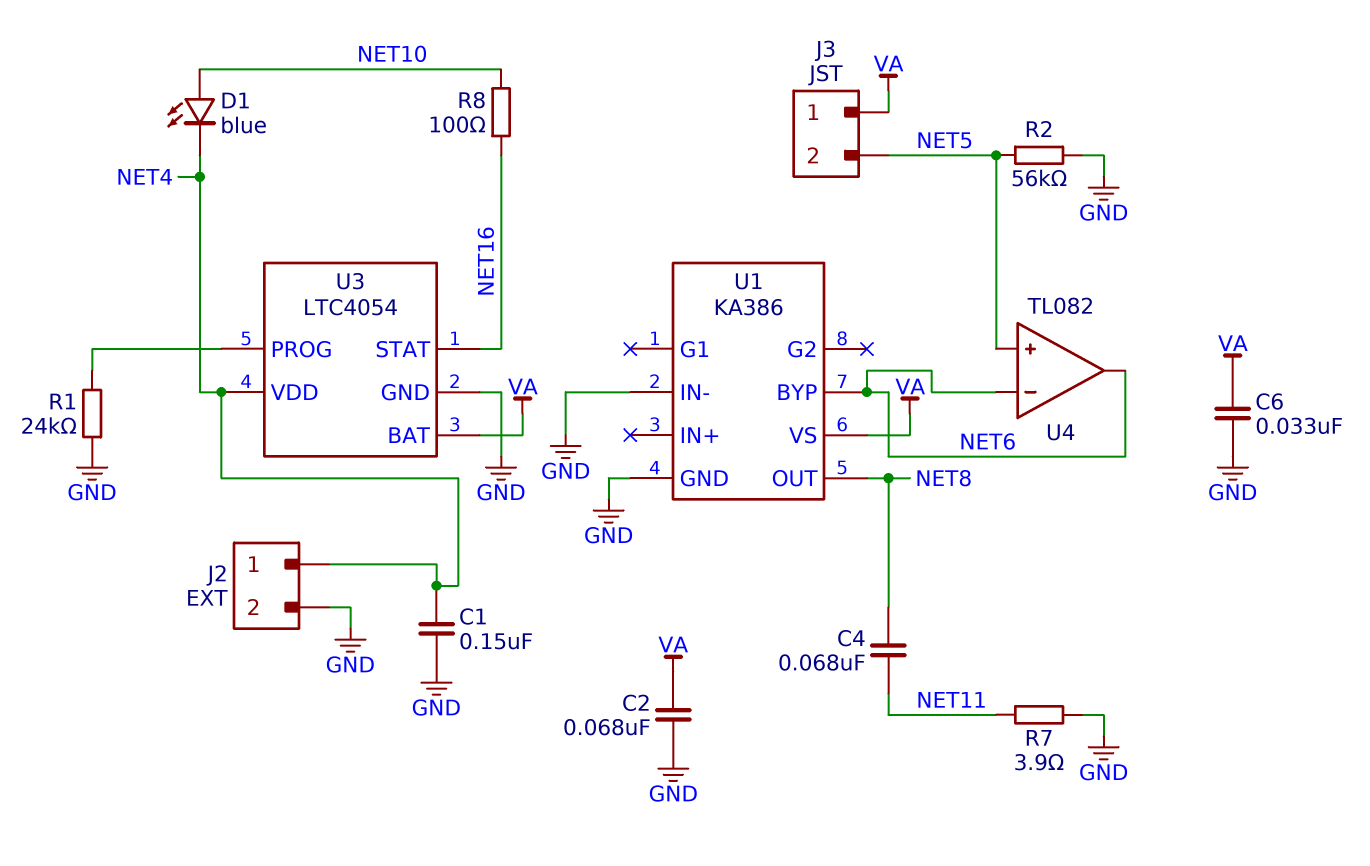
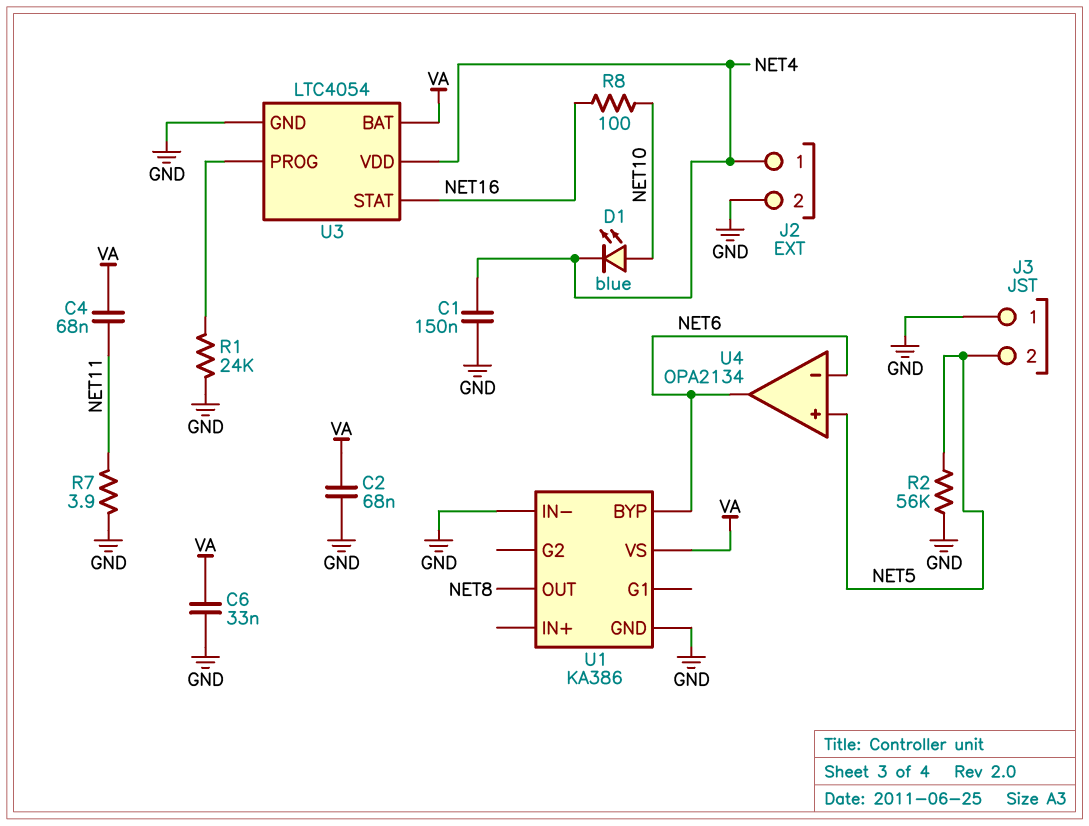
C4: 68nF (NET8, NET11) -> 68nF (NET11, VA)
J3 pin 1: VA -> GND
U4: TL082 -> OPA2134

